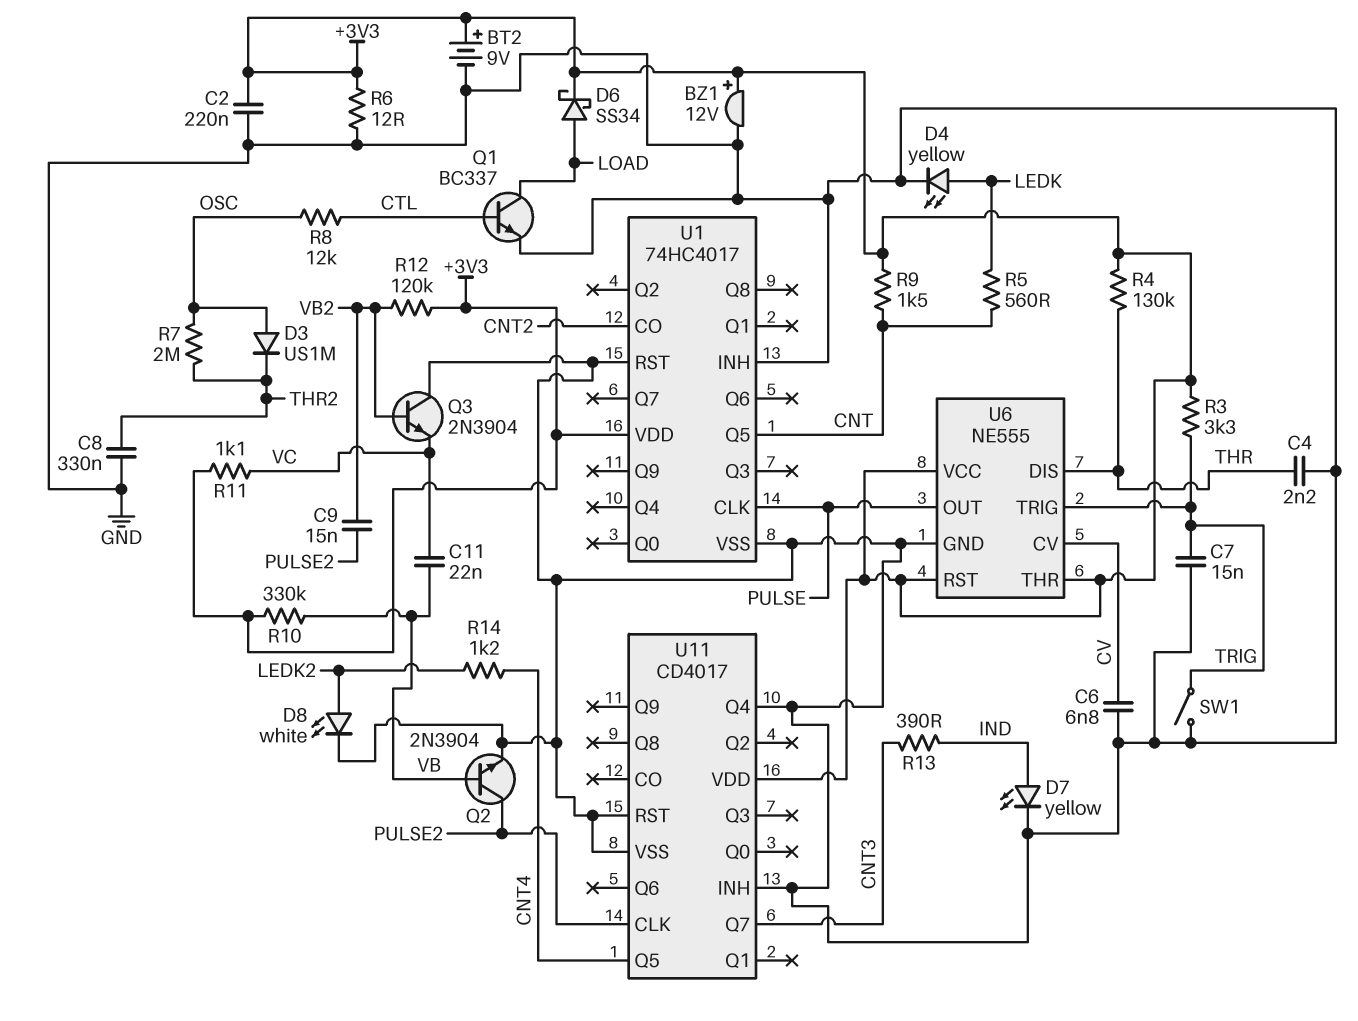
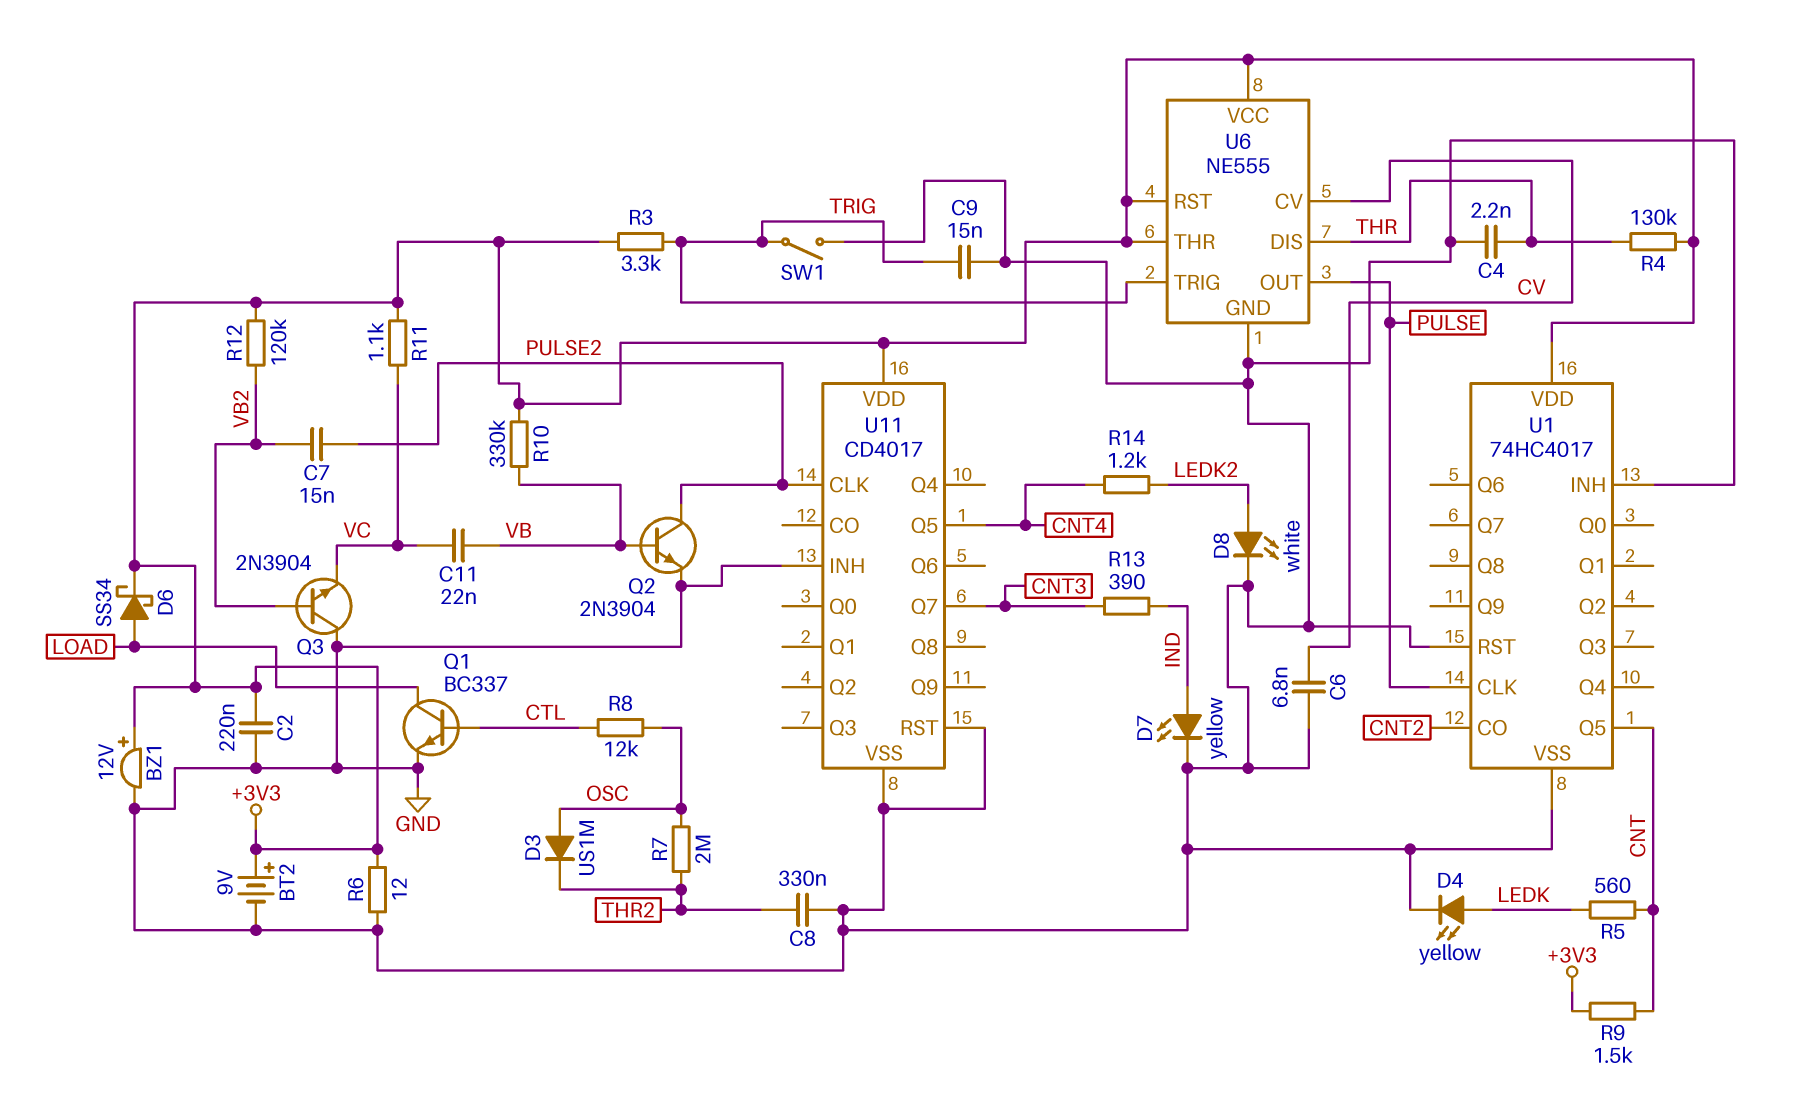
C7: 15nF (GND, TRIG) -> 15nF (PULSE2, VB2)
C9: 15nF (PULSE2, VB2) -> 15nF (GND, TRIG)
U11 pin Q4: GND -> none

